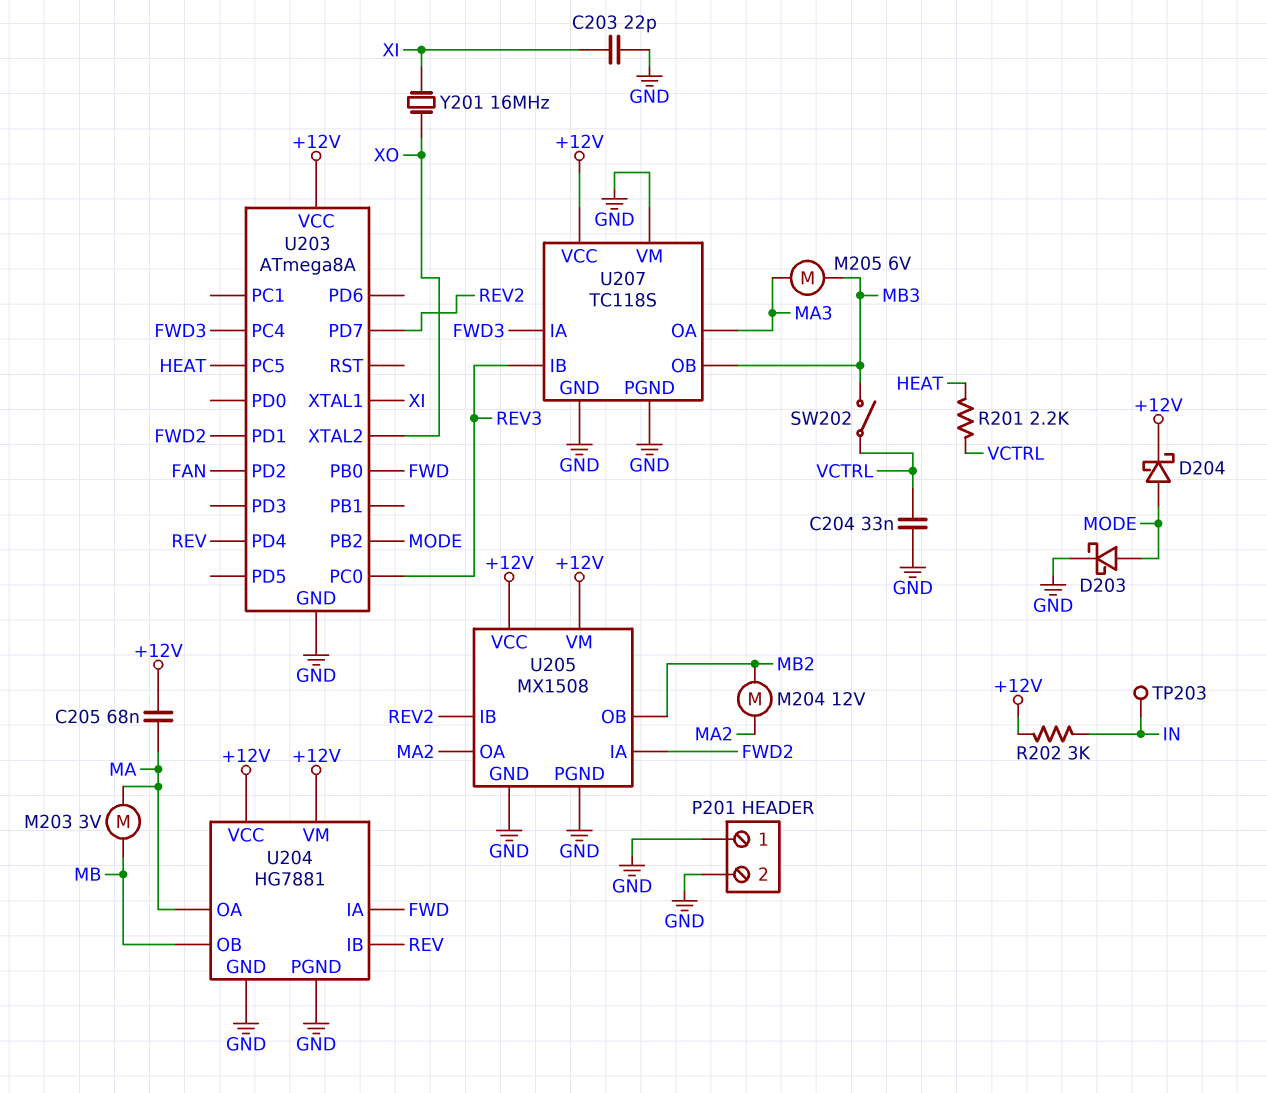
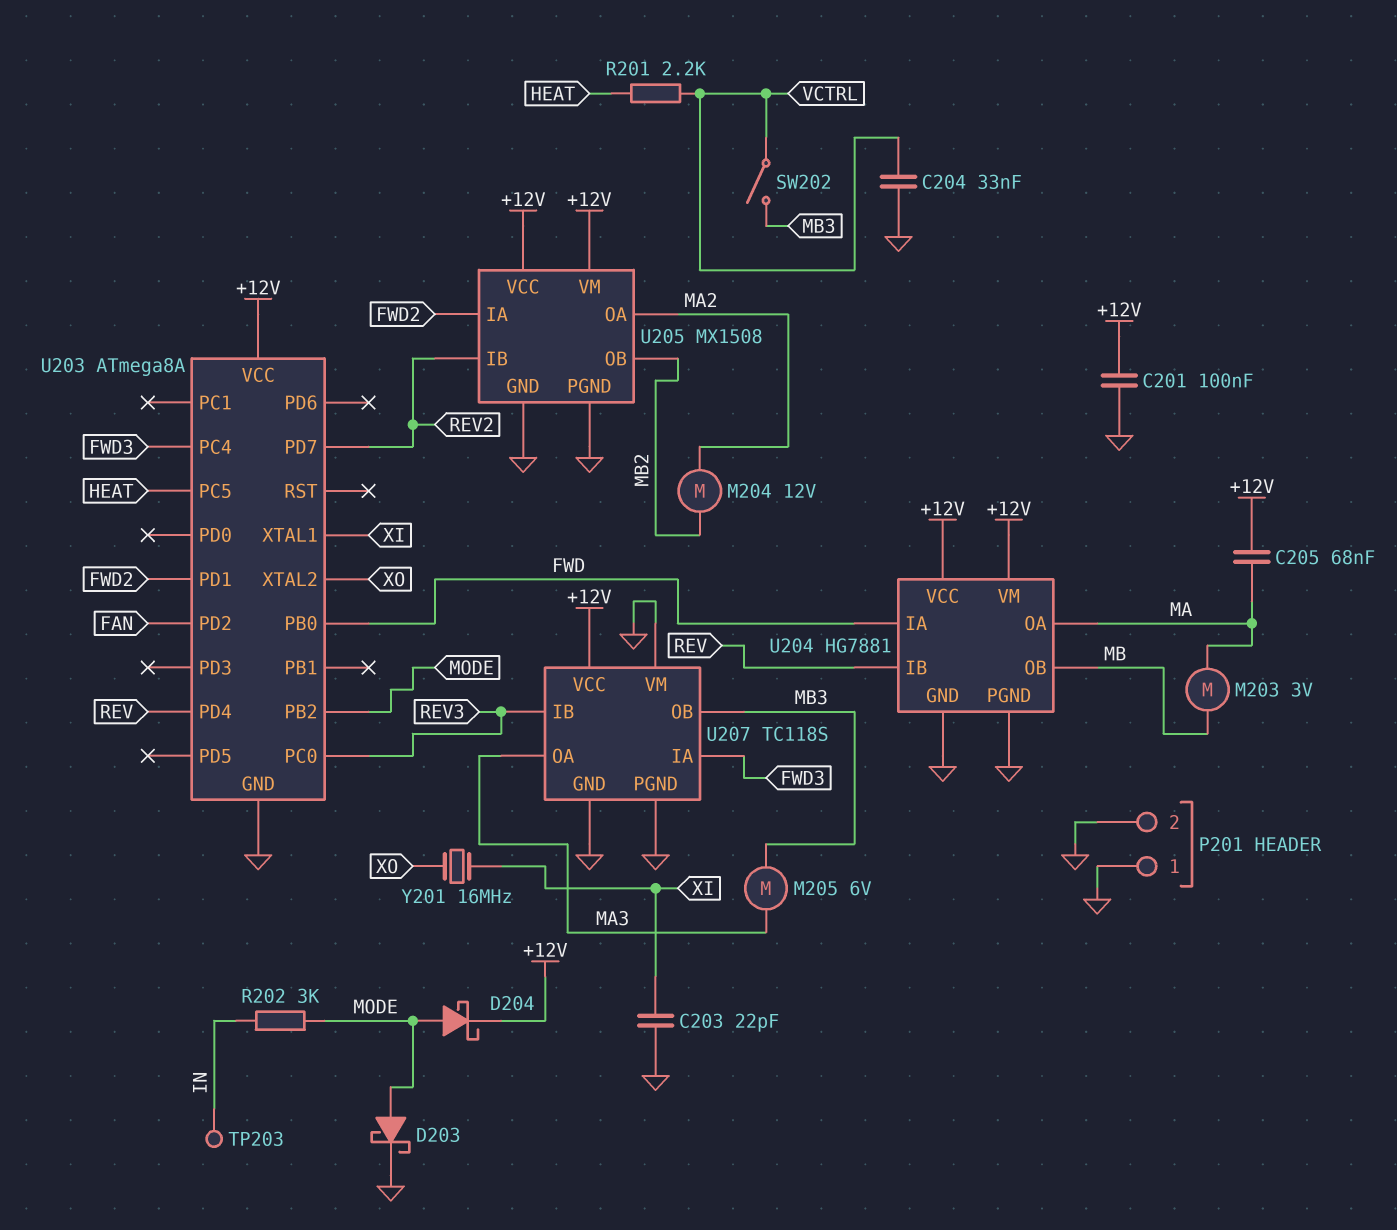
C201: none -> 100nF (+12V, GND)
R202: 3k (+12V, IN) -> 3k (IN, MODE)

